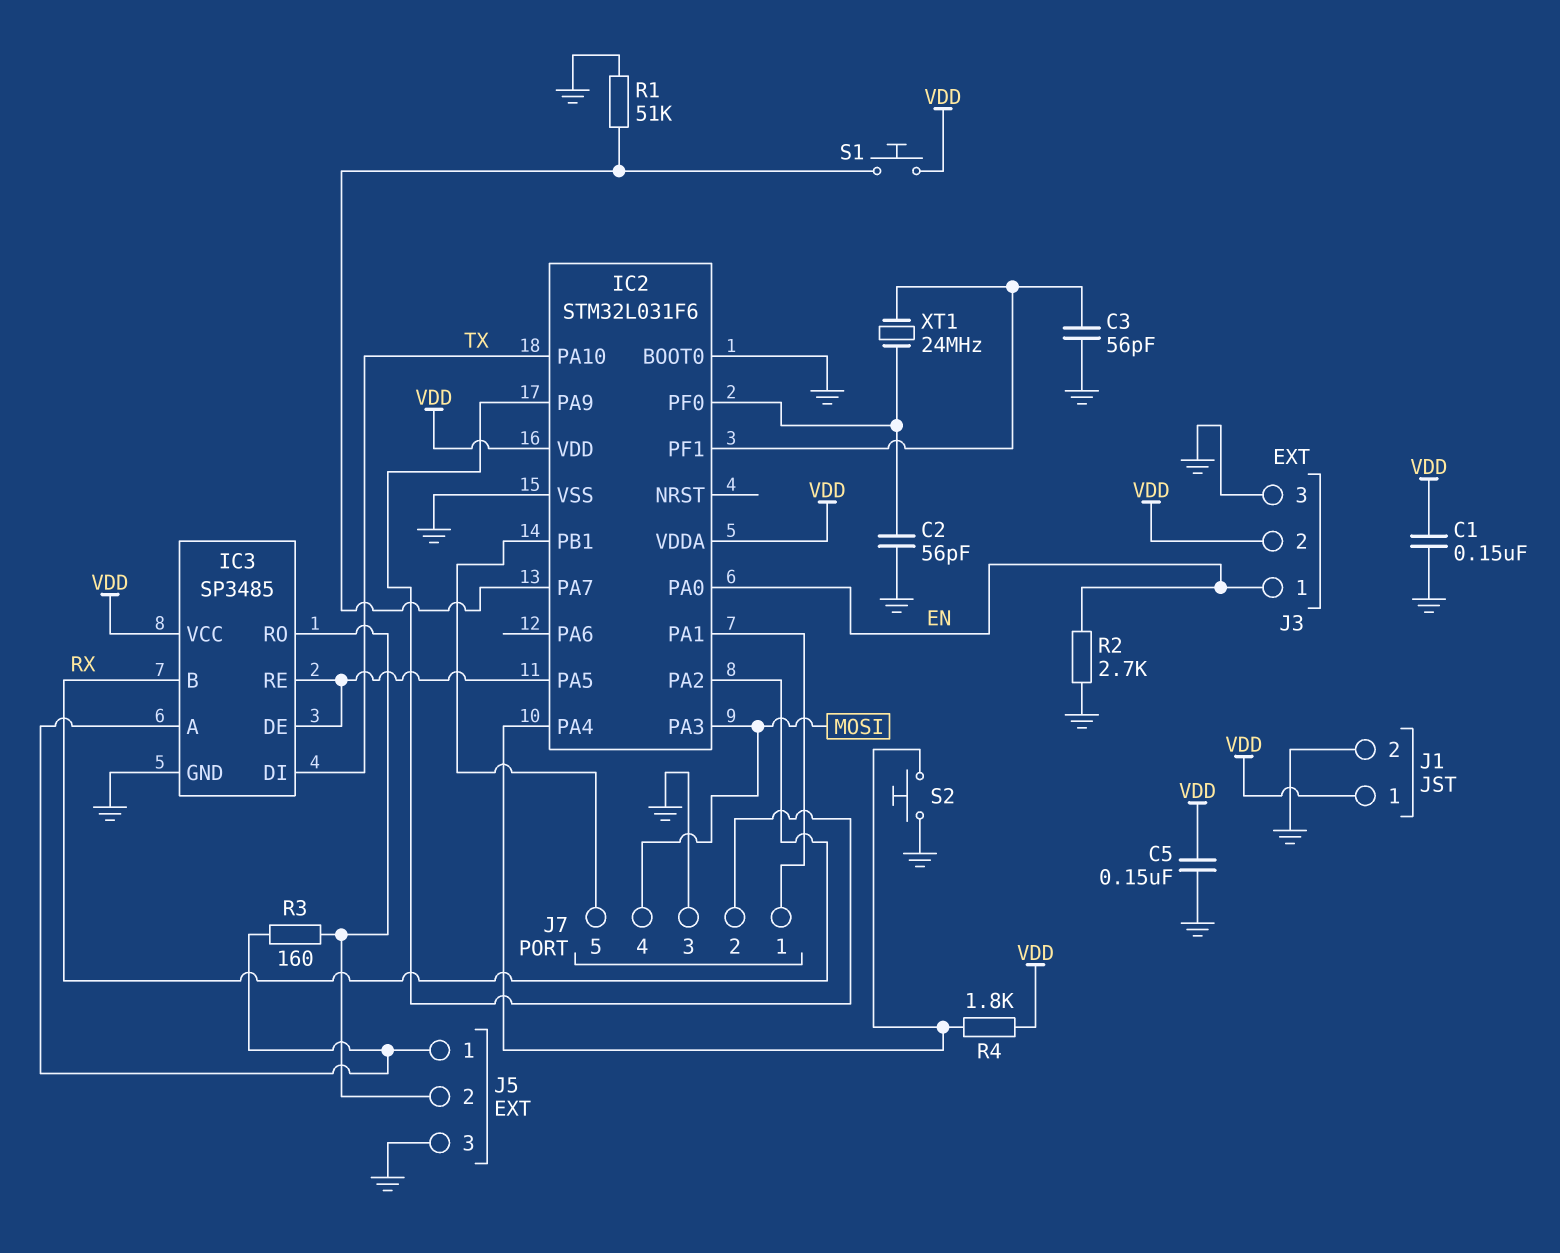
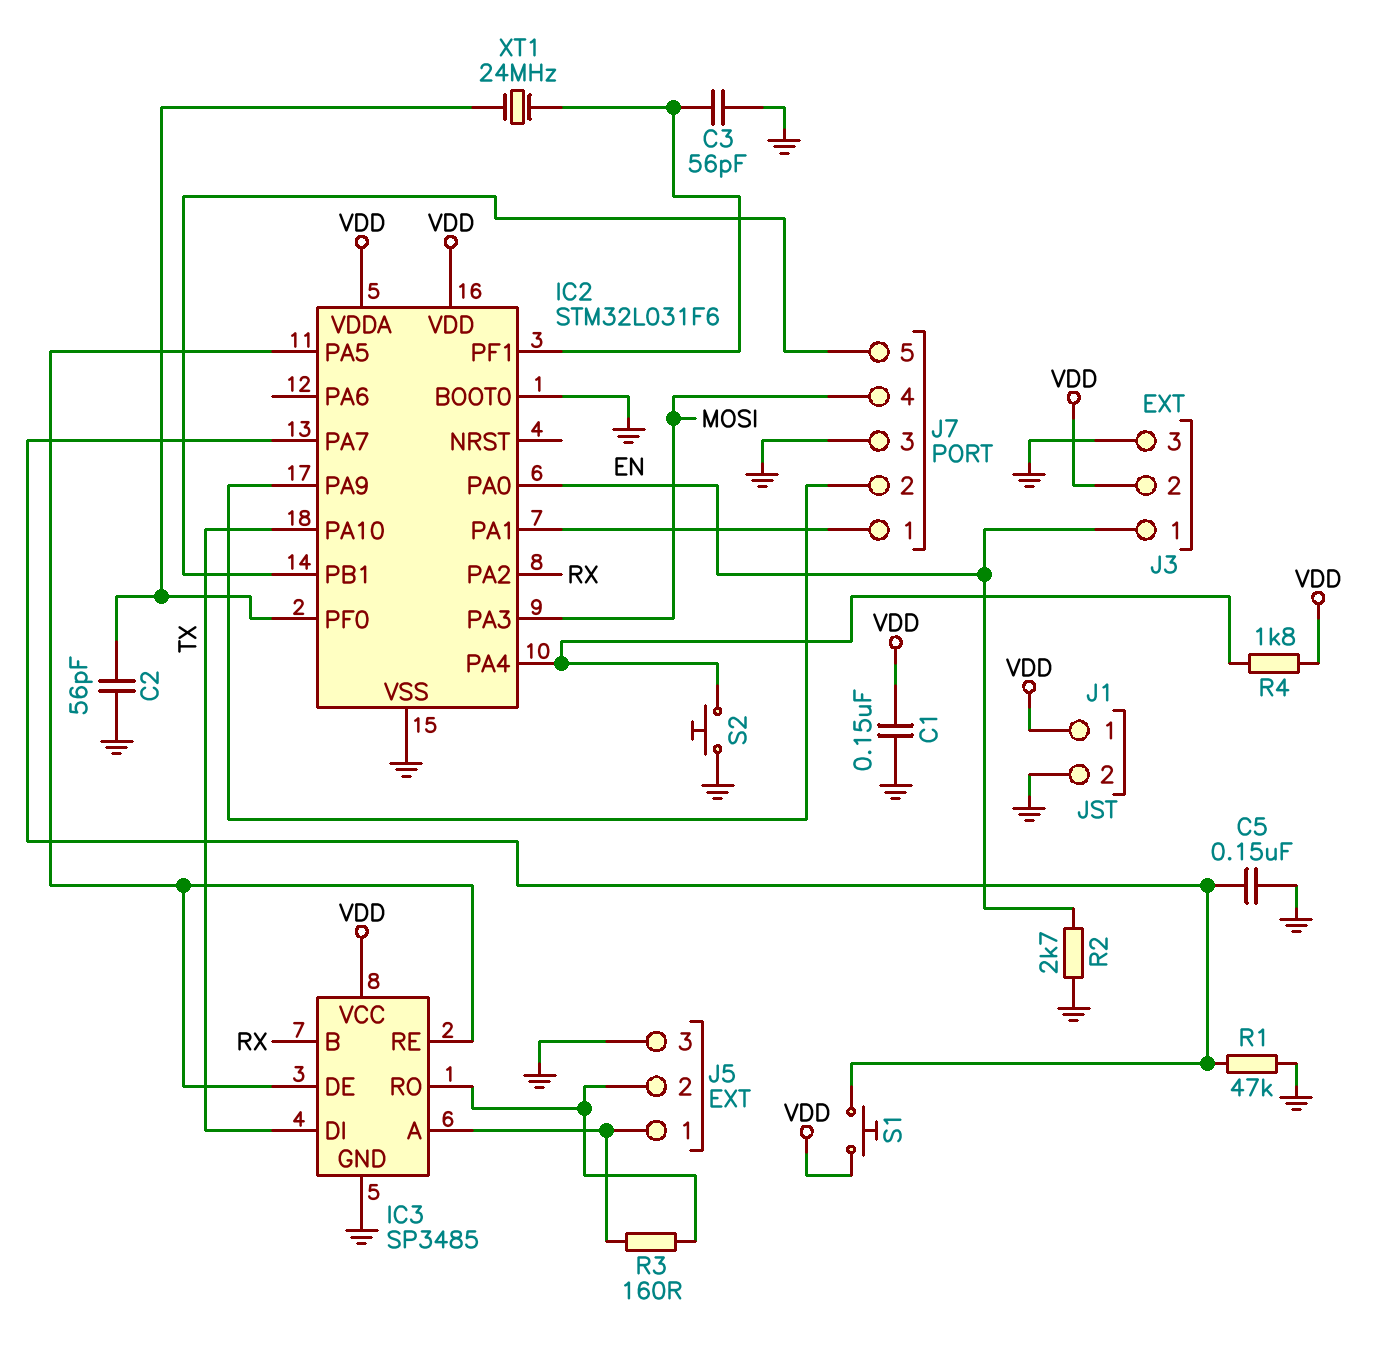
C5: 150nF (GND, VDD) -> 150nF (GND, IC2/PA7)
R1: 51k (GND, IC2/PA7) -> 47k (GND, IC2/PA7)

